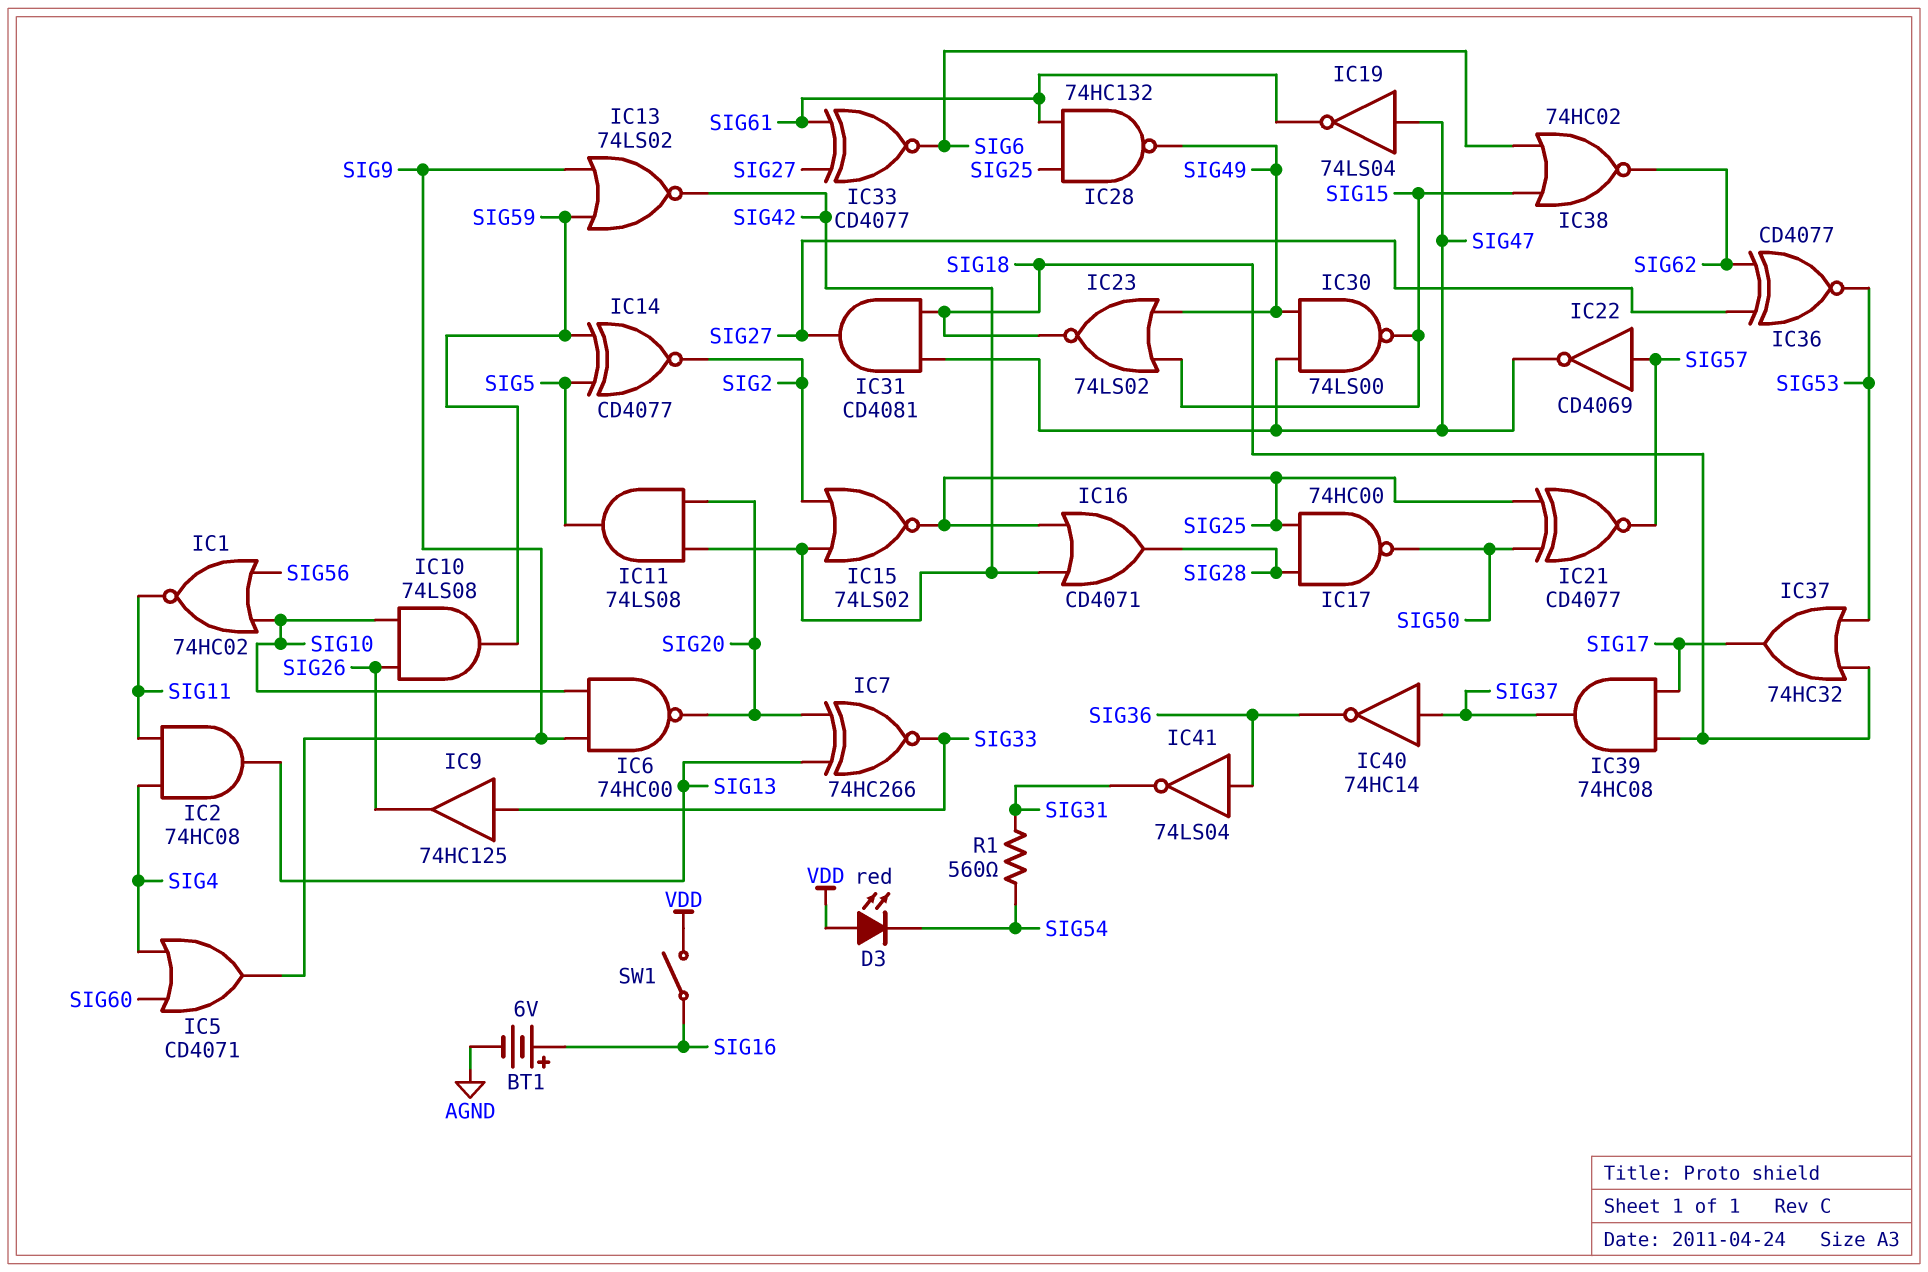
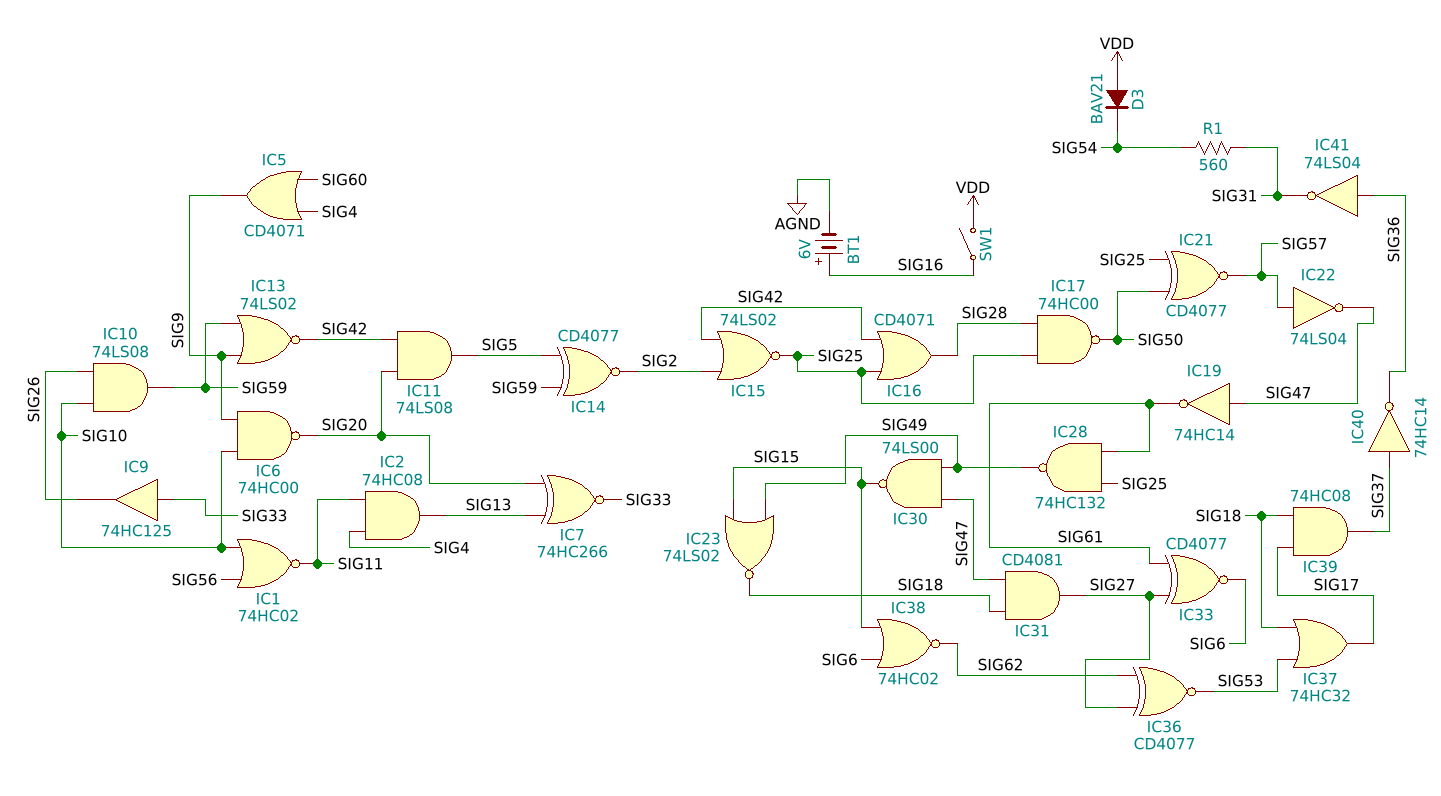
D3: LED red (A VDD, K SIG54) -> diode BAV21 (A VDD, K SIG54)
IC19: NOT 74LS04 (in SIG47, out SIG61) -> NOT 74HC14 (in SIG47, out SIG61)
IC22: NOT CD4069 (in SIG57, out SIG47) -> NOT 74LS04 (in SIG57, out SIG47)

